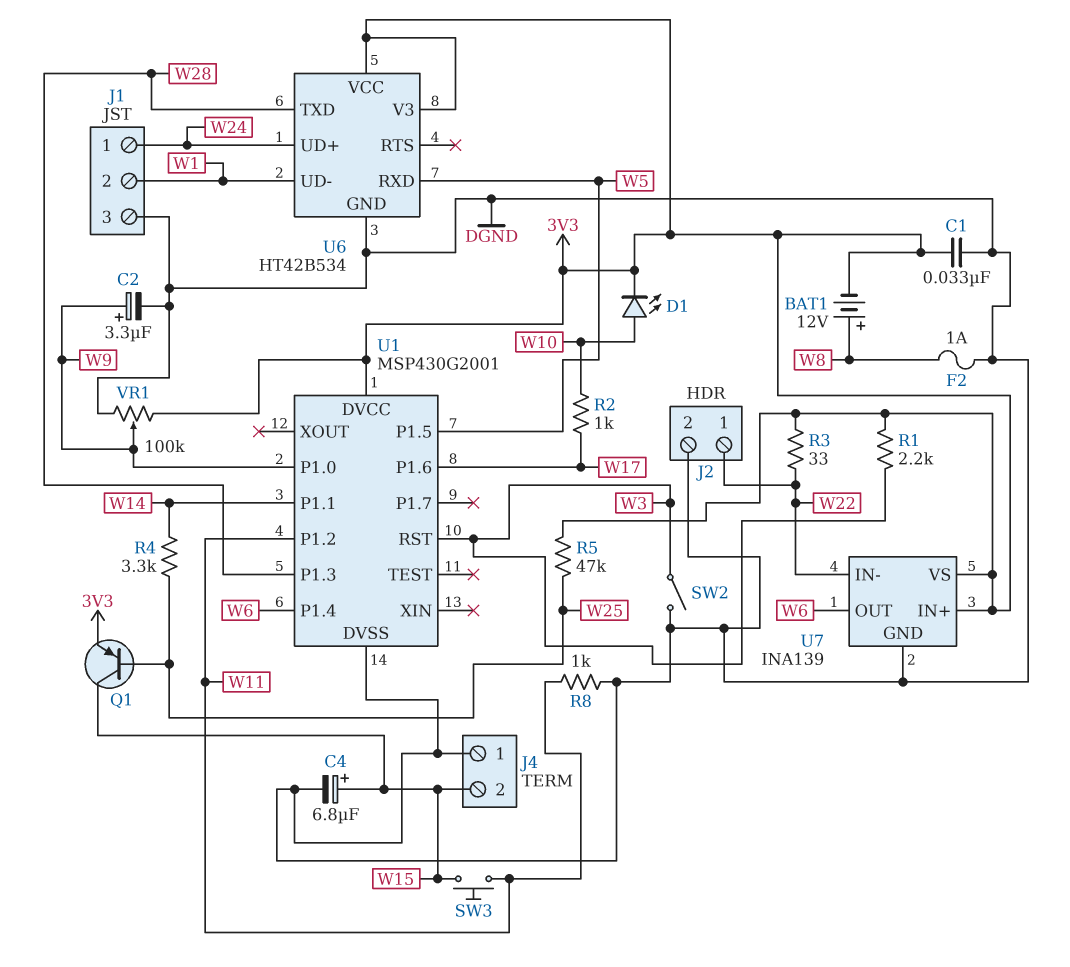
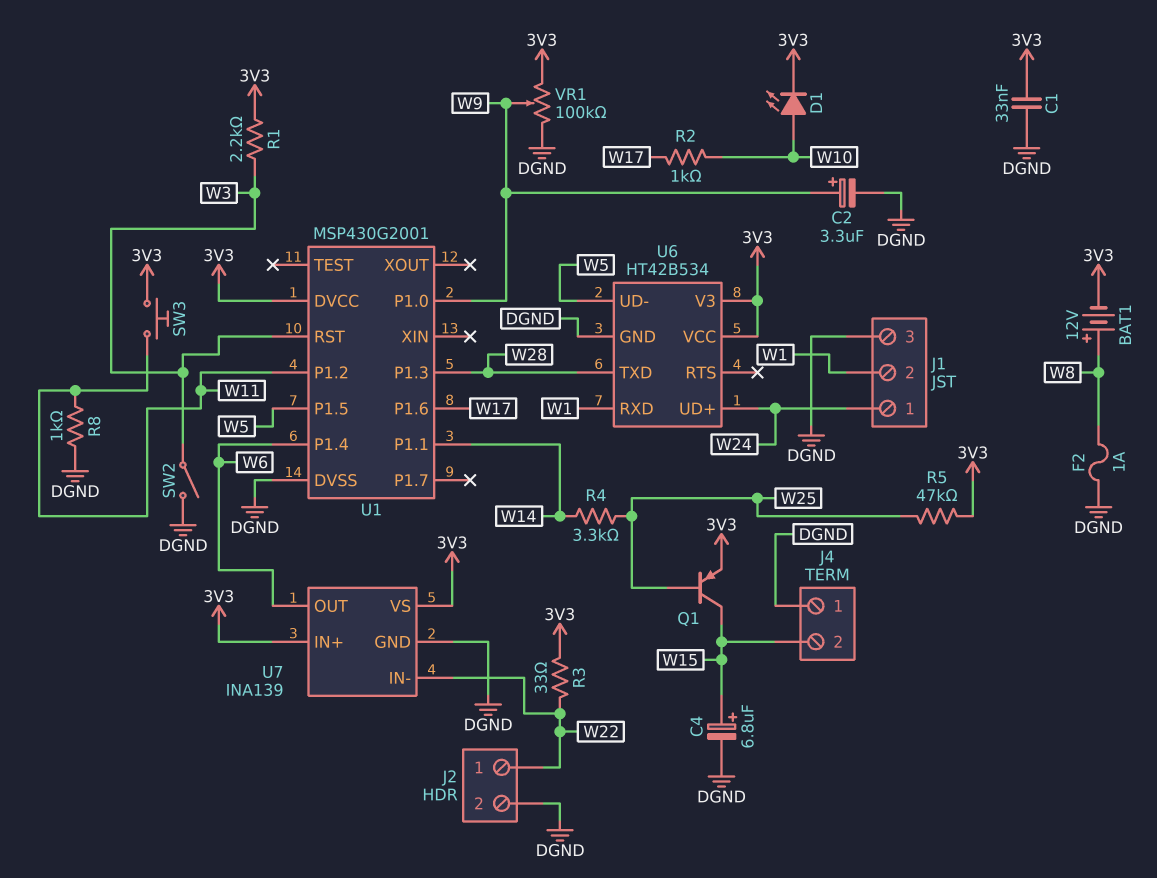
SW3: button (W11, W15) -> button (3V3, W11)
U6 pin RXD: W5 -> W1
U6 pin UD-: W1 -> W5

